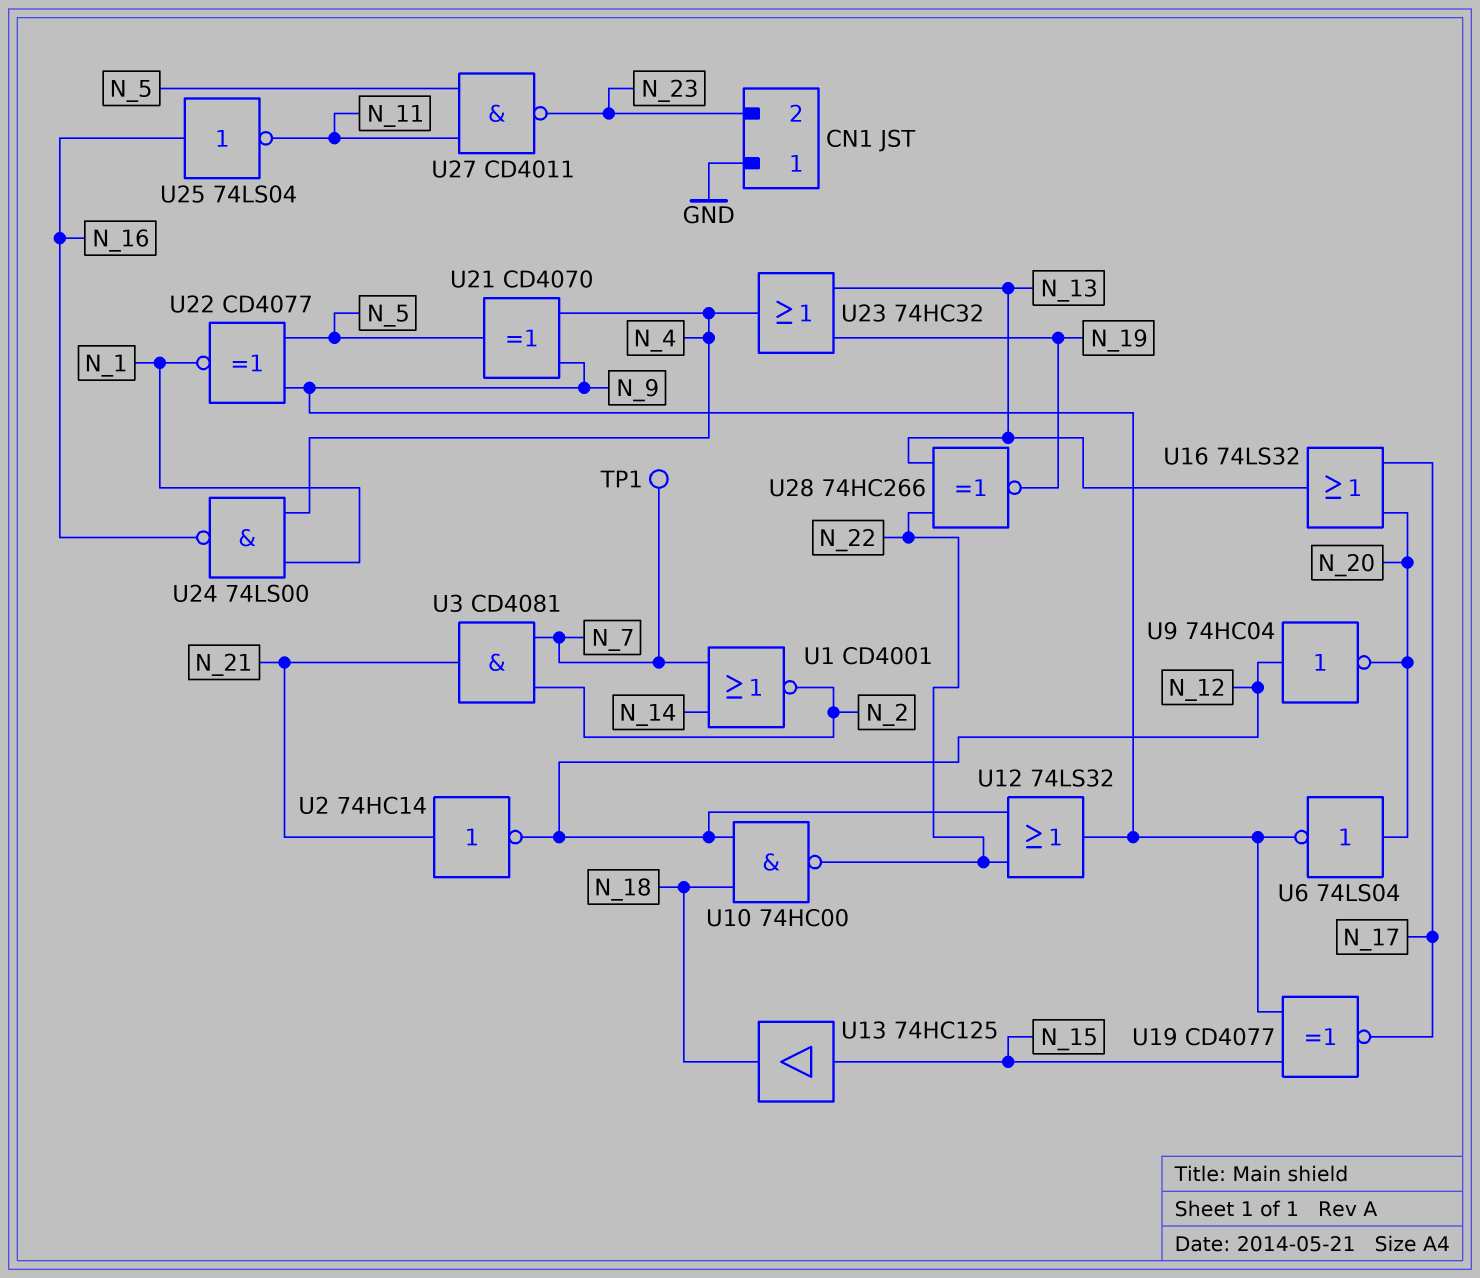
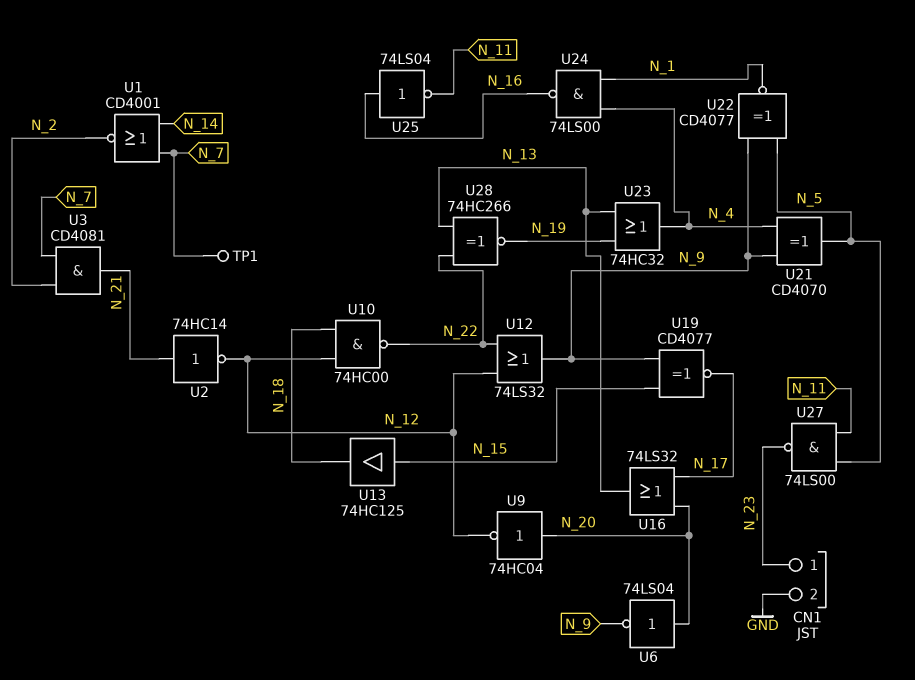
CN1 pin 1: GND -> N_23
CN1 pin 2: N_23 -> GND
U9: NOT 74HC04 (in N_12, out N_20) -> NOT 74HC04 (in N_20, out N_12)
U27: NAND CD4011 (in N_5, in N_11, out N_23) -> NAND 74LS00 (in N_5, in N_11, out N_23)

